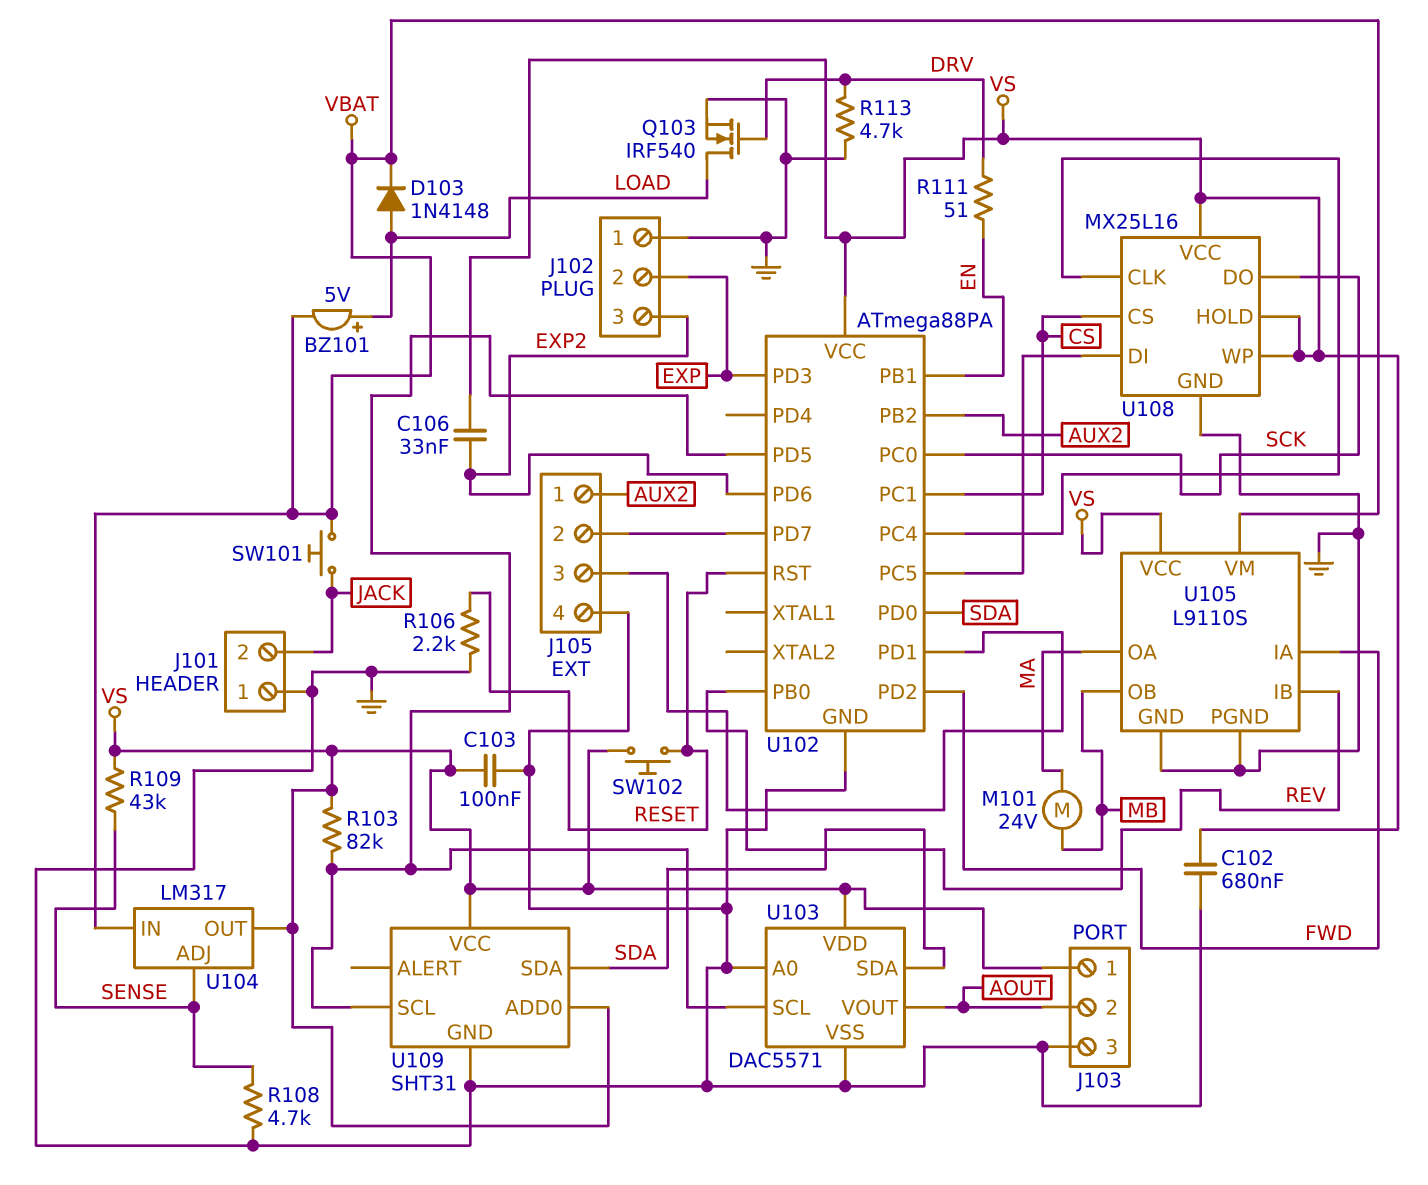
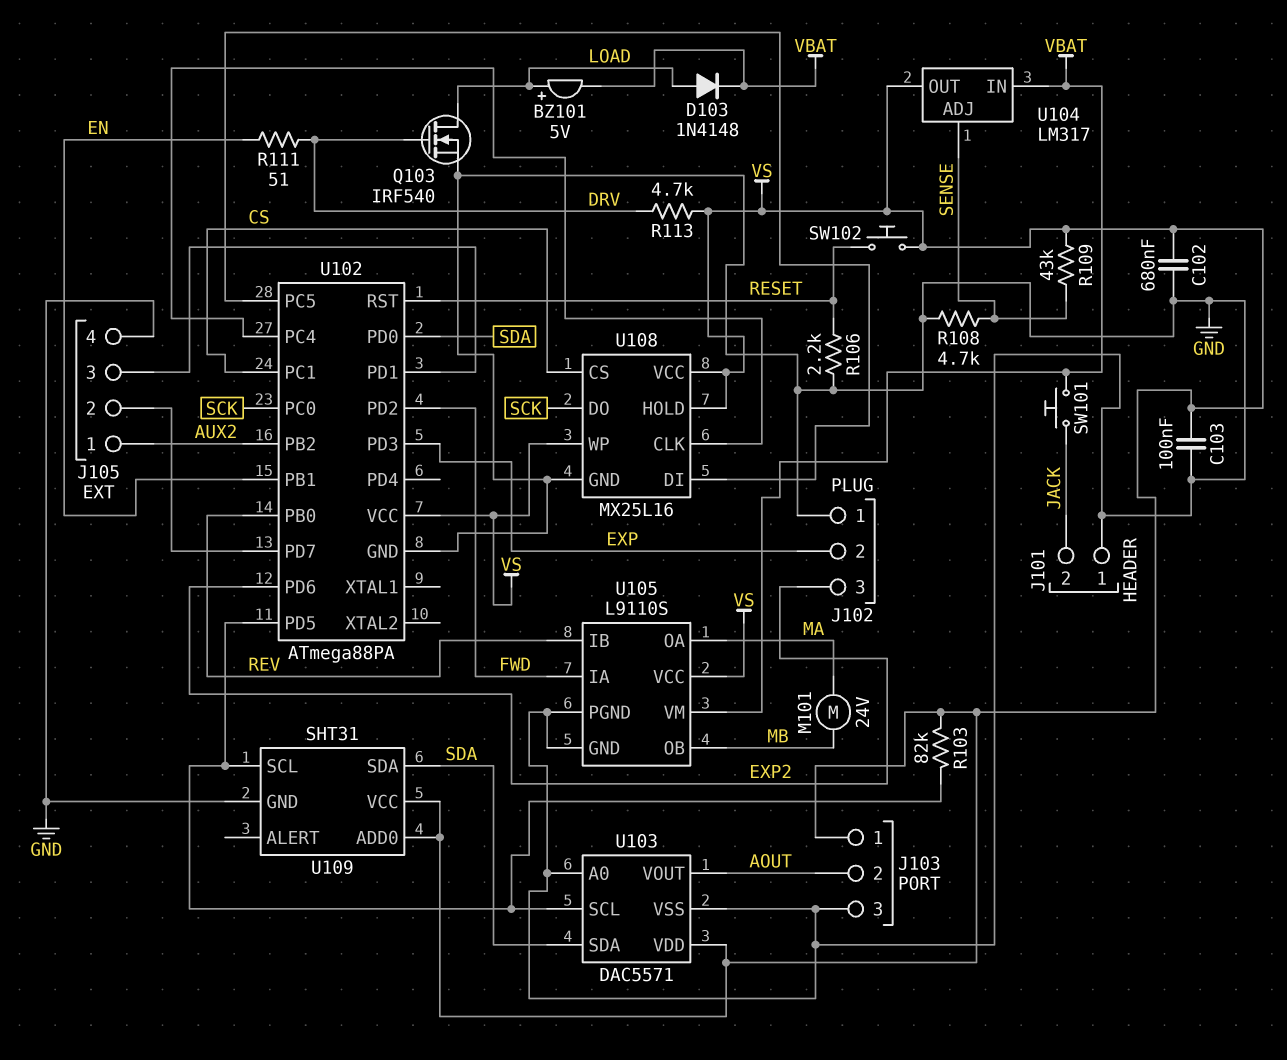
C106: 33nF (EXP2, VS) -> none
R113: 4.7k (DRV, GND) -> 4.7k (DRV, VS)

